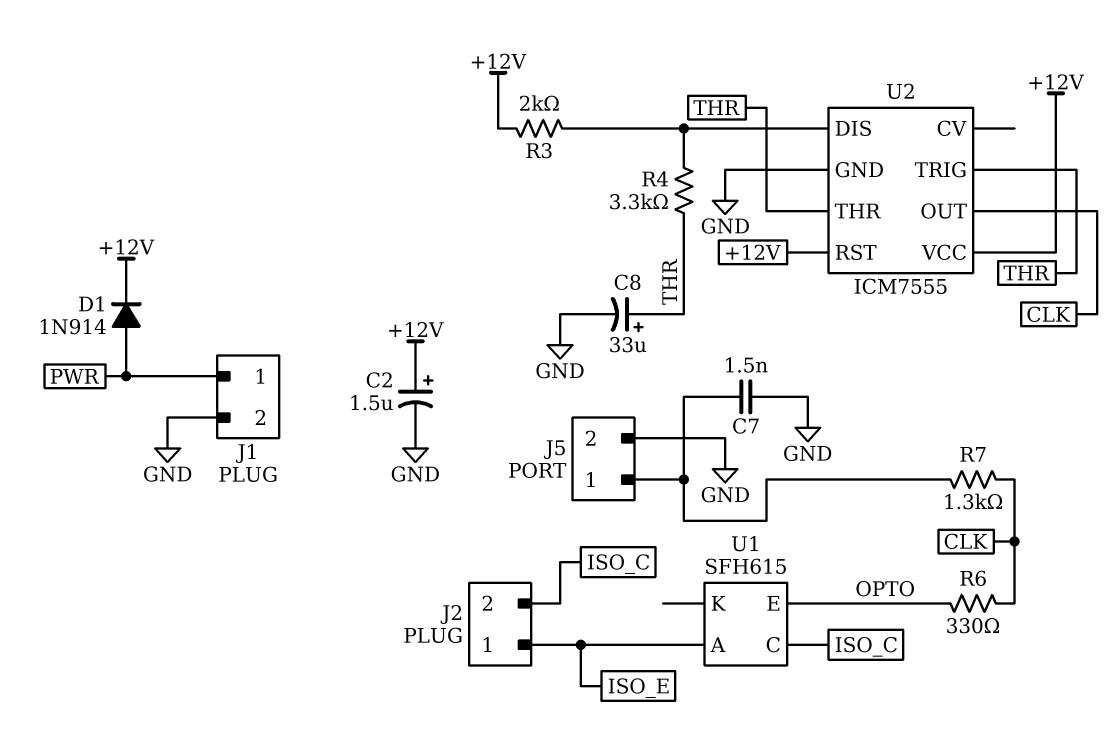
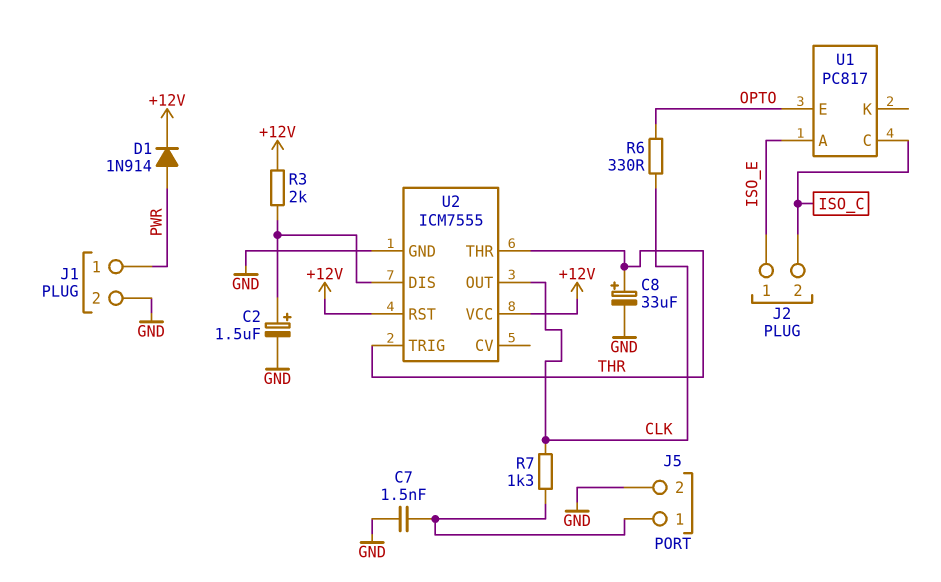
C2: 1.5uF (plus +12V, minus GND) -> 1.5uF (plus U2/DIS, minus GND)
R4: 3.3k (THR, U2/DIS) -> none
U1: SFH615 -> PC817

